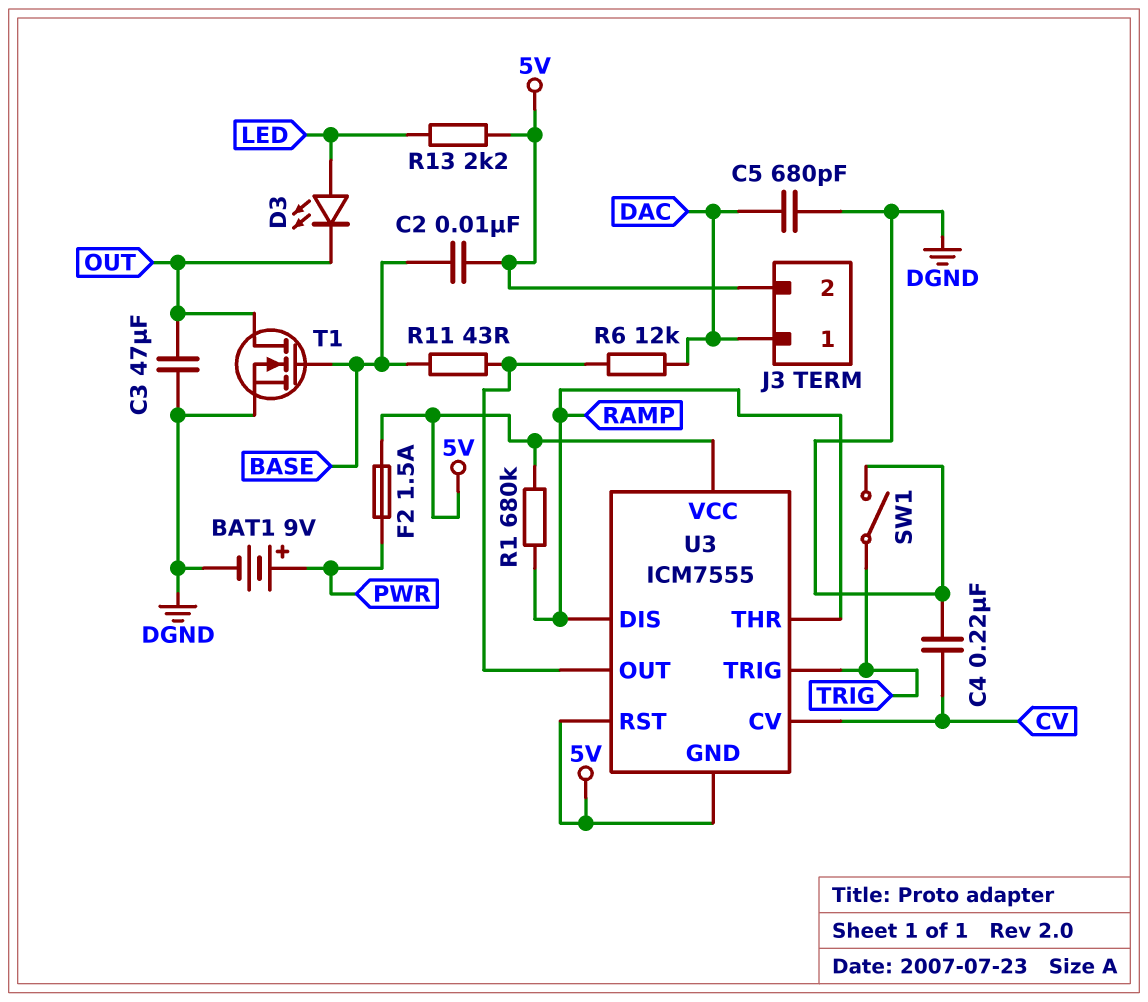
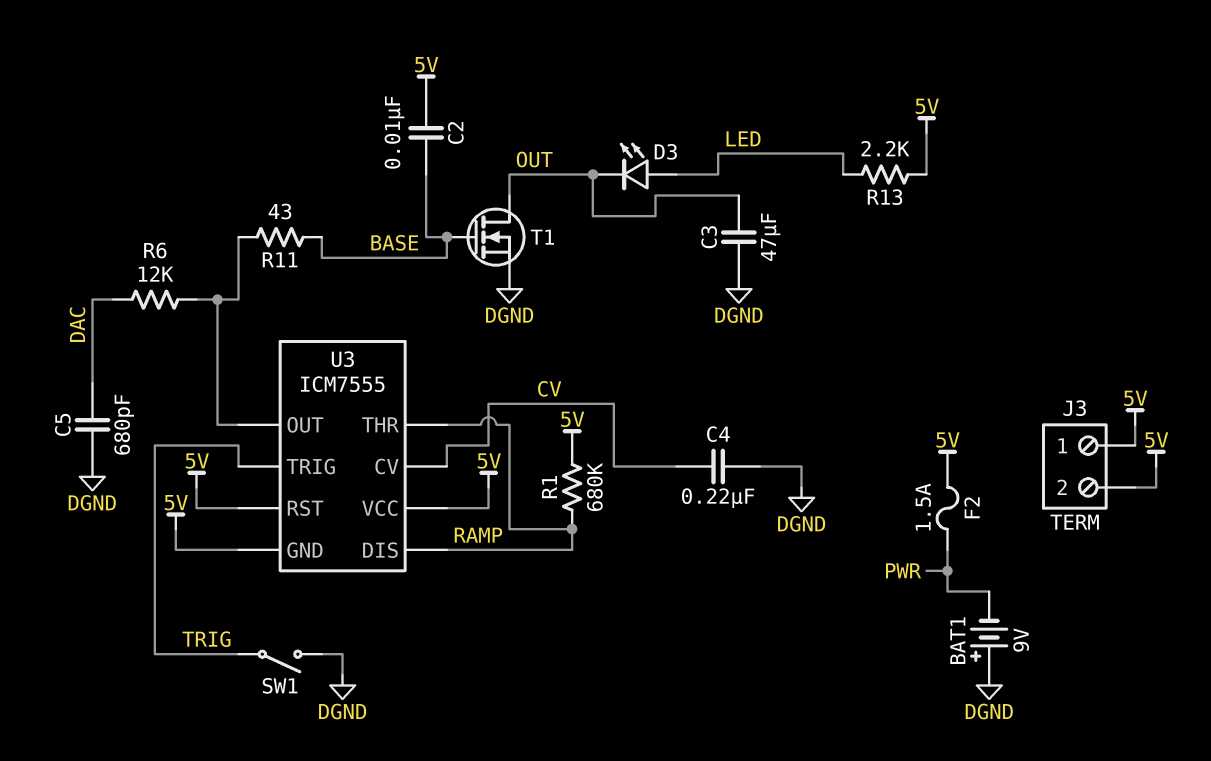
BAT1: 9V (plus PWR, minus DGND) -> 9V (plus DGND, minus PWR)
J3 pin 1: DAC -> 5V

